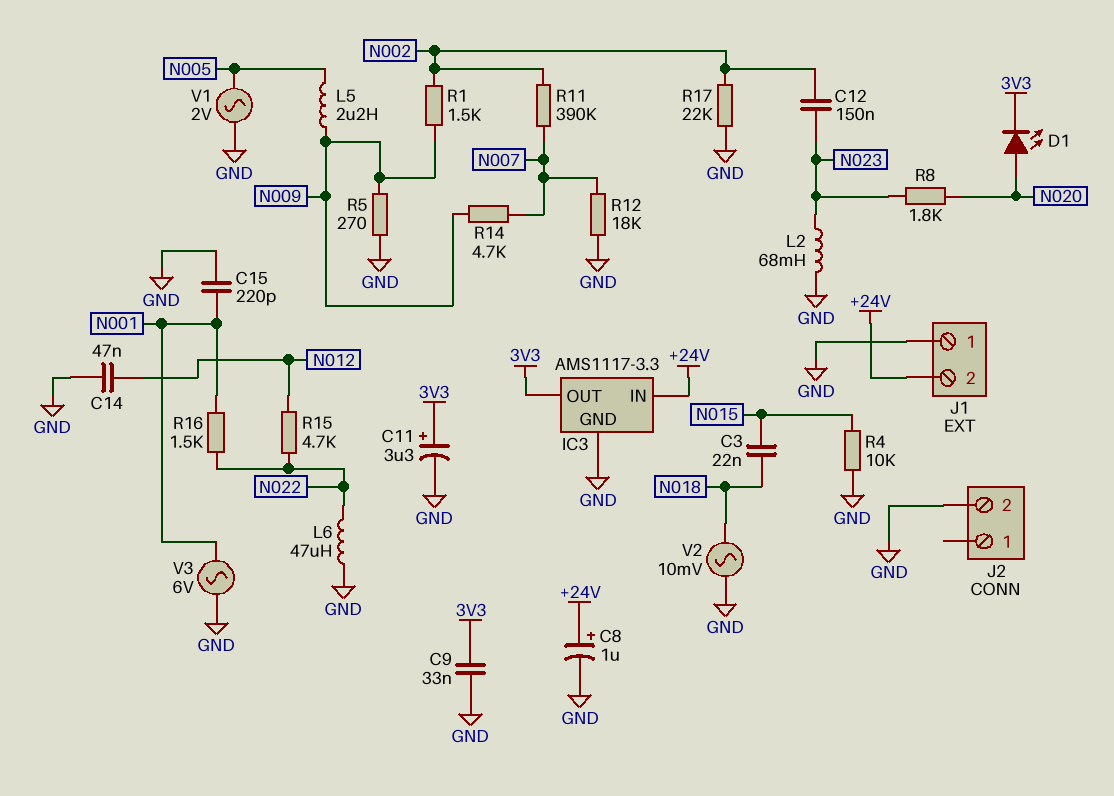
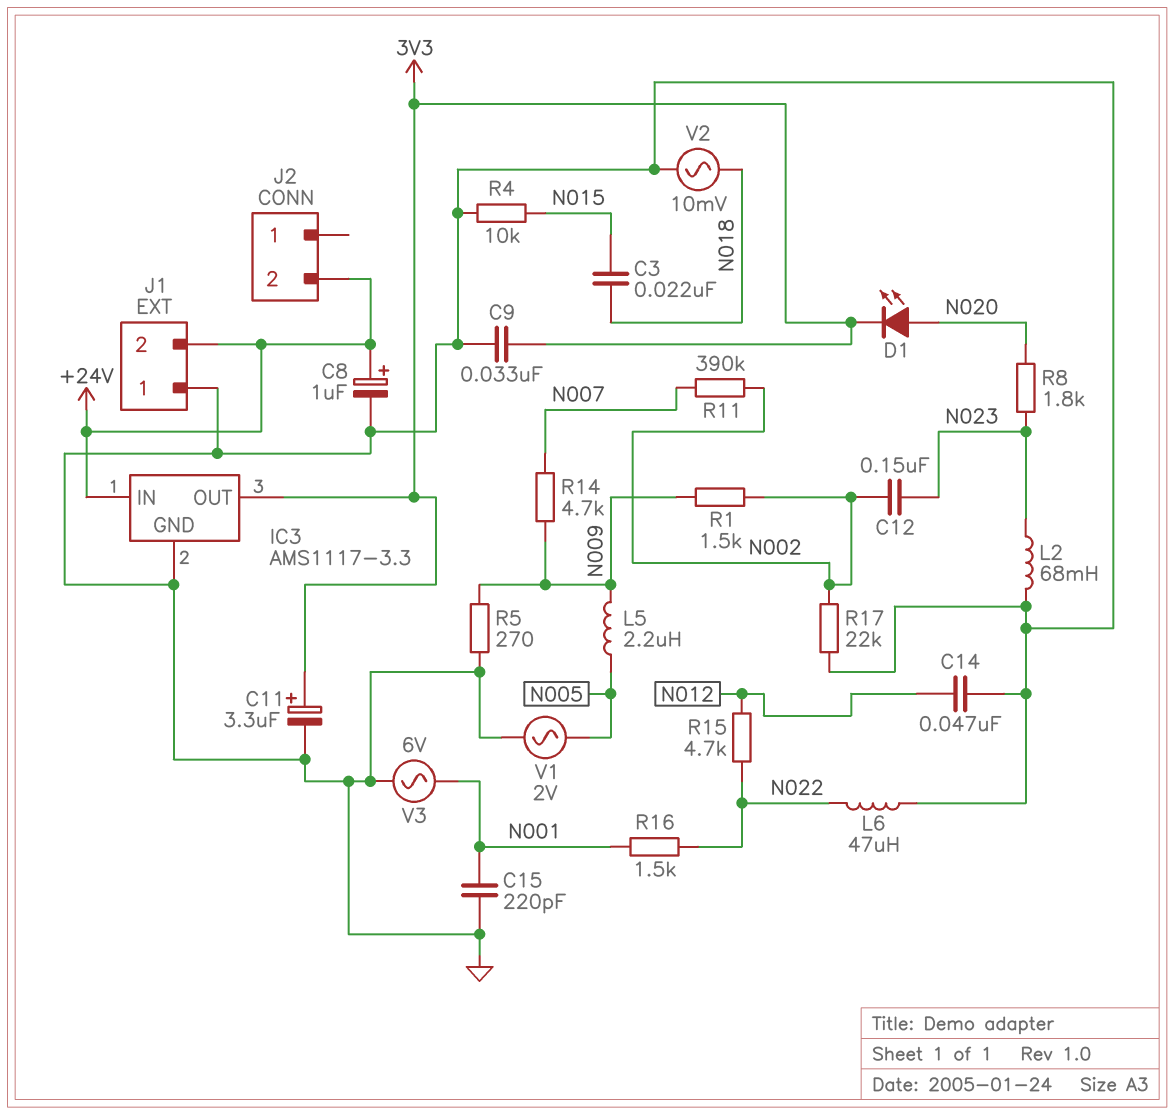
J2 pin 2: GND -> +24V
R12: 18k (GND, N007) -> none

